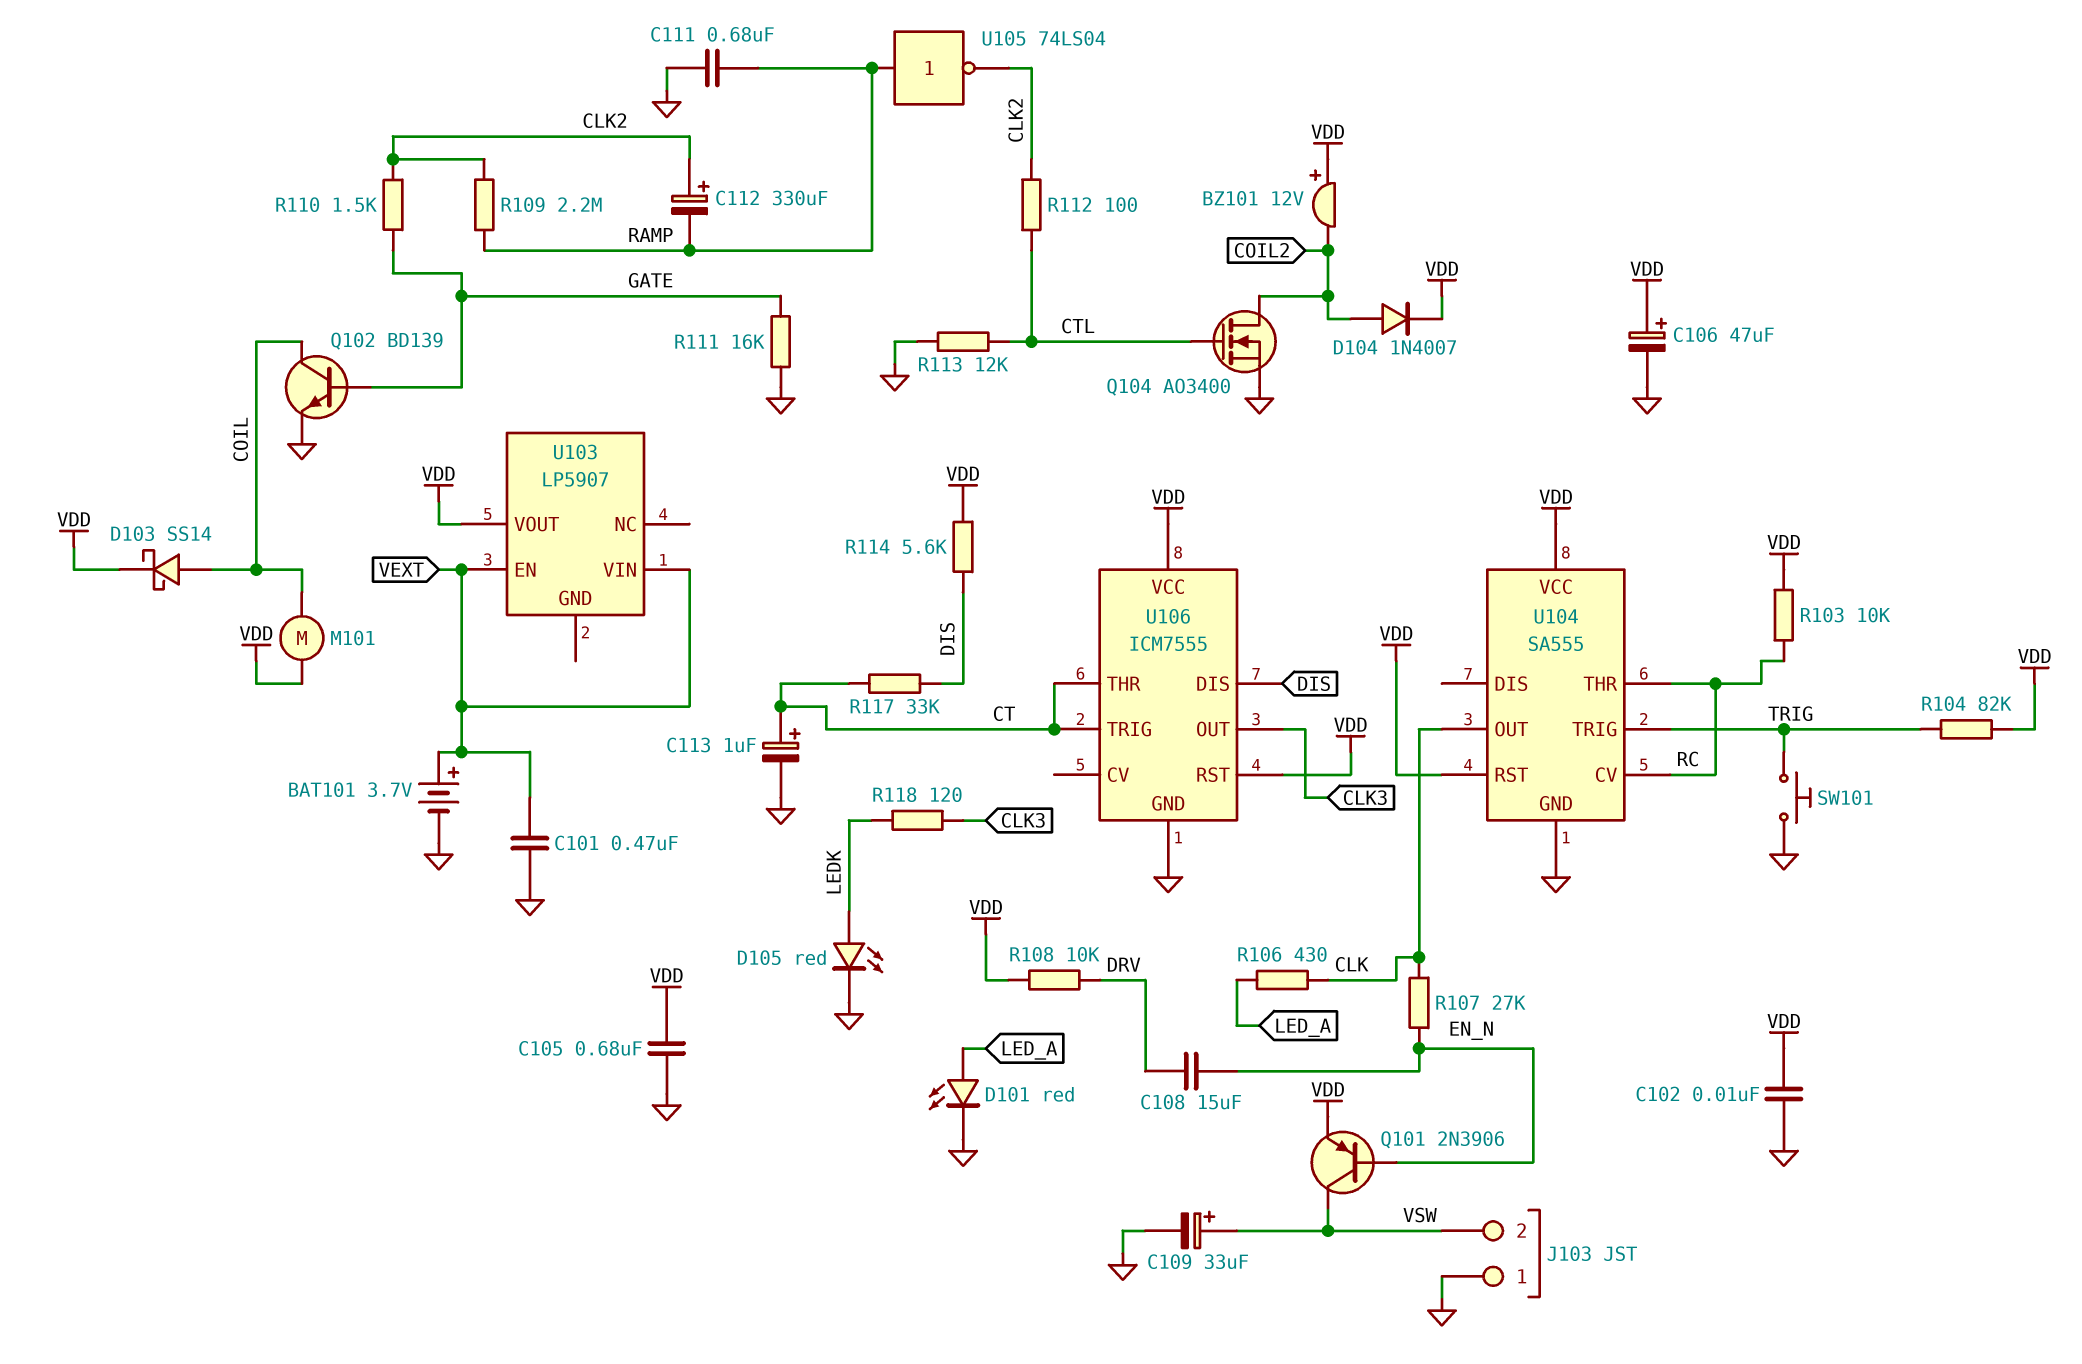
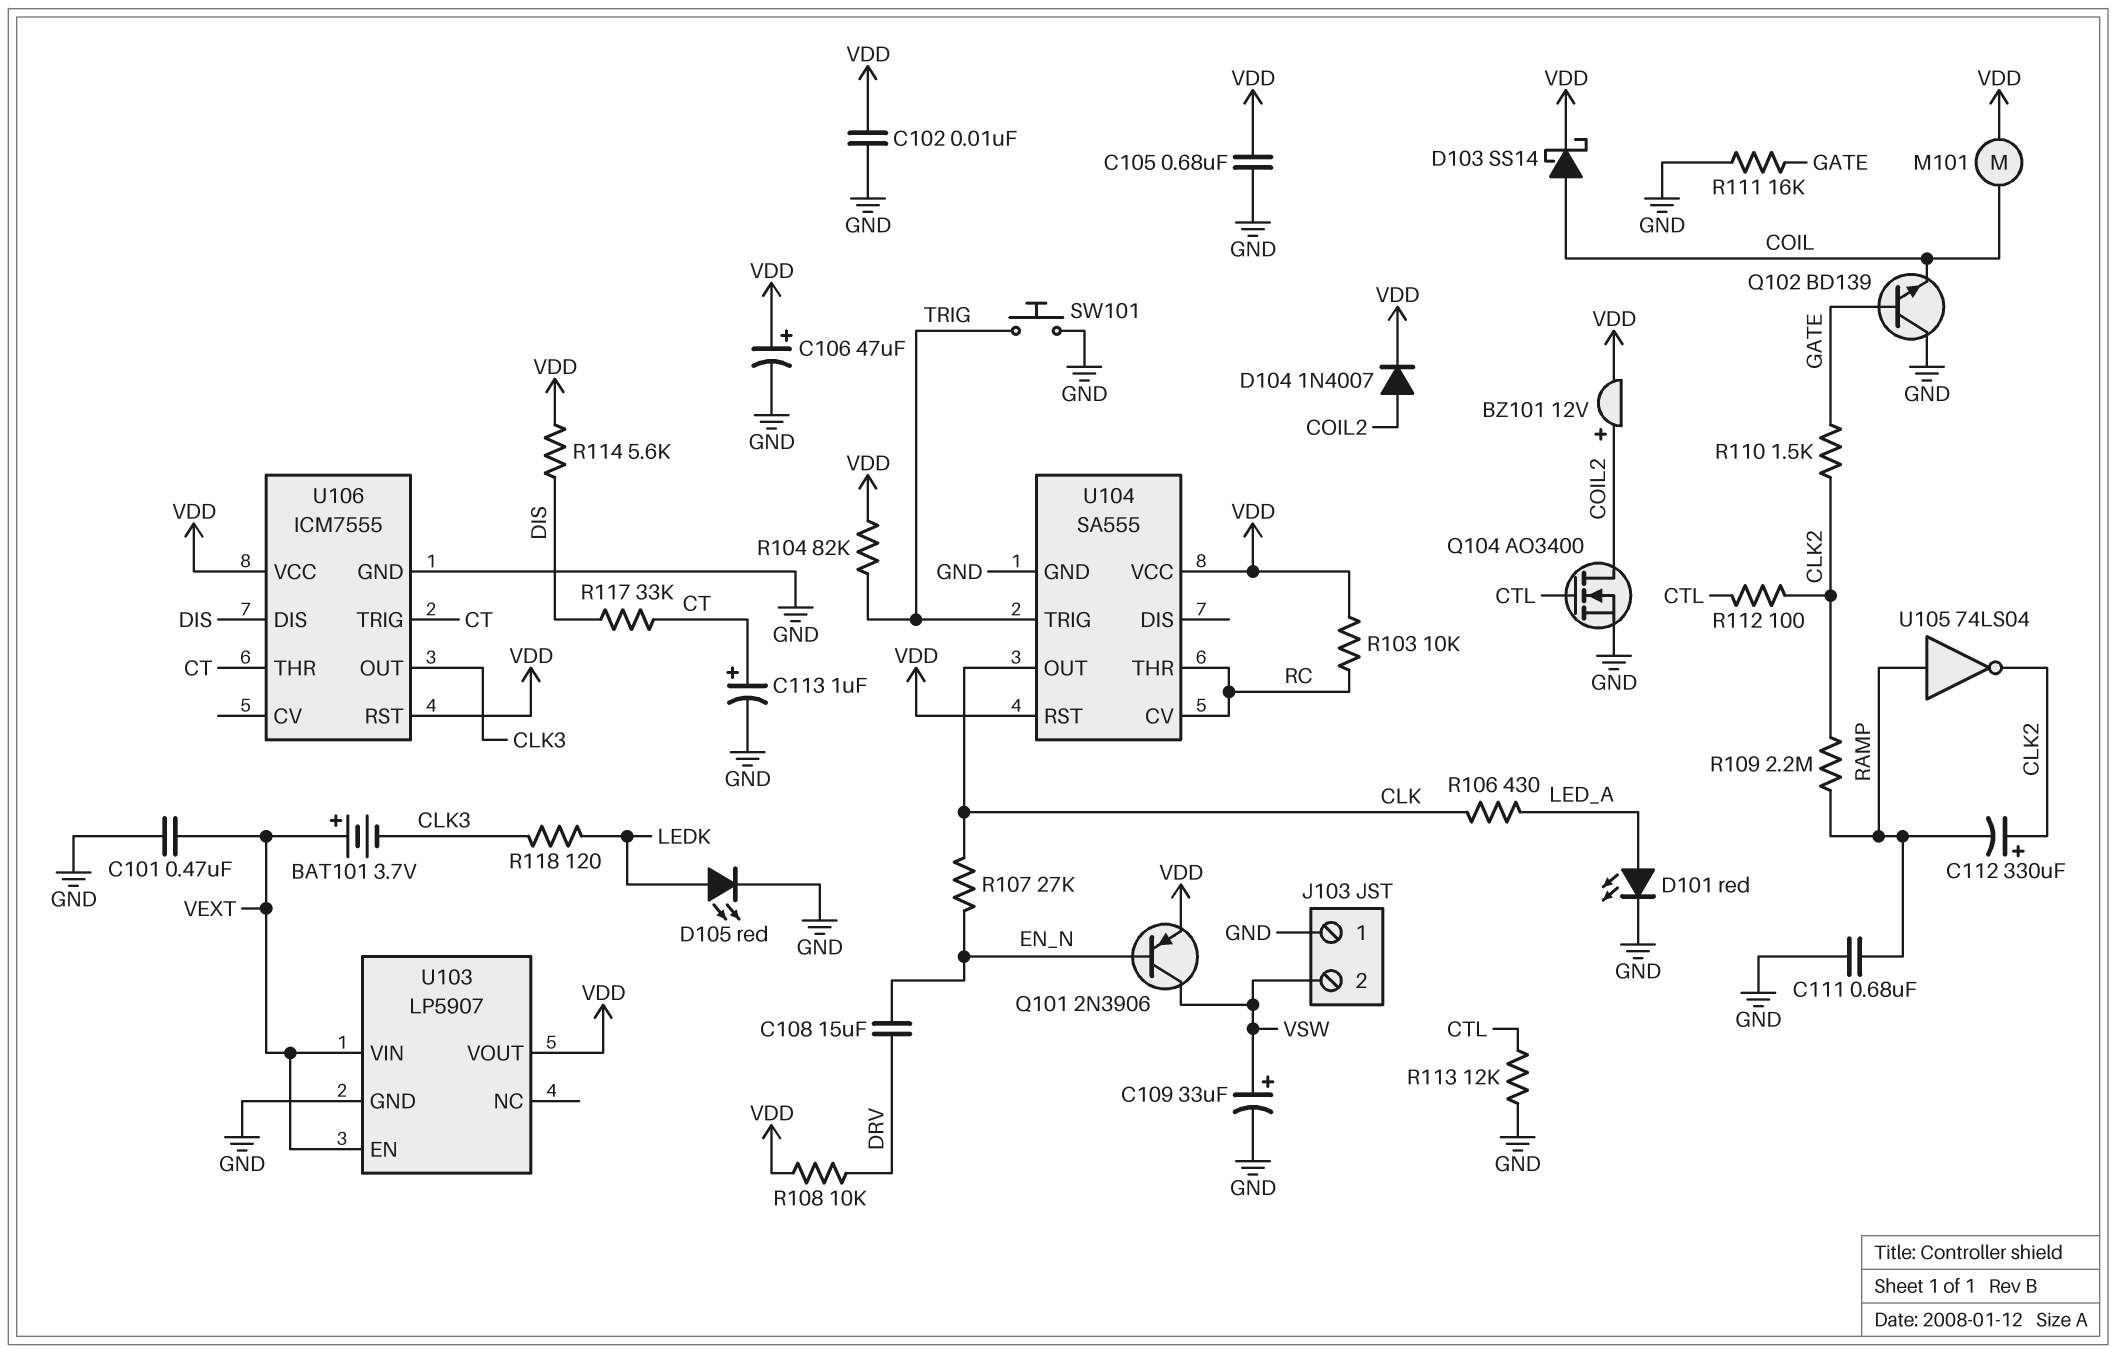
BAT101: 3.7V (plus VEXT, minus GND) -> 3.7V (plus VEXT, minus CLK3)
BZ101: buzzer 12V (plus VDD, minus COIL2) -> buzzer 12V (plus COIL2, minus VDD)
Q102: NPN BD139 (B GATE, C COIL, E GND) -> NPN BD139 (B GATE, C GND, E COIL)
U103 pin GND: none -> GND

